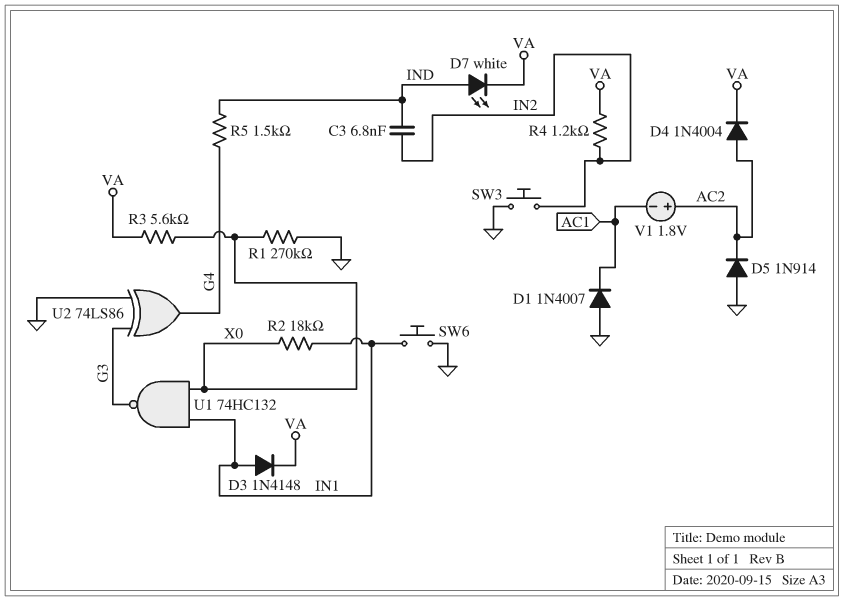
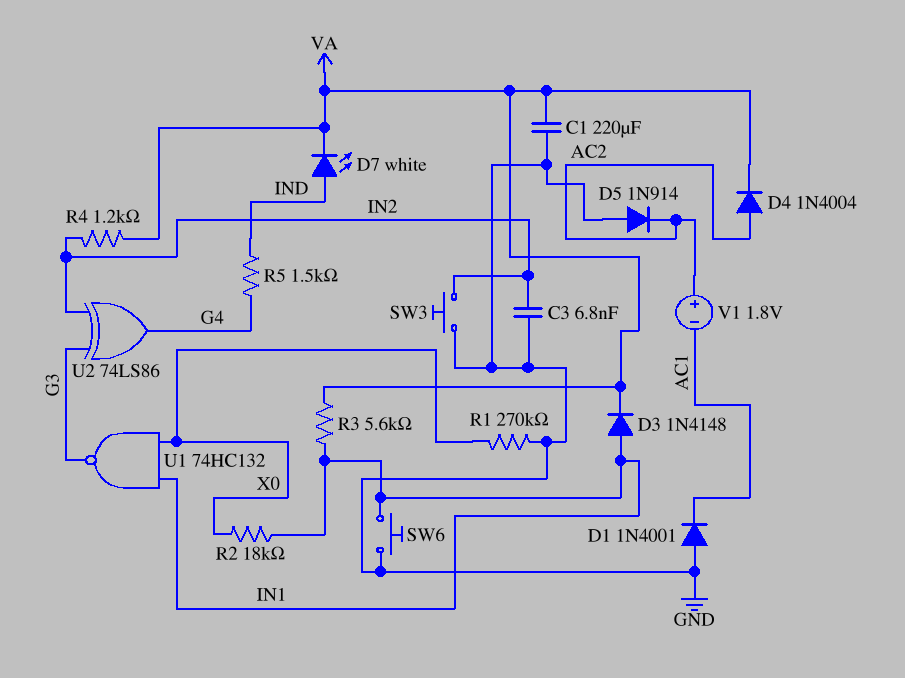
C1: none -> 220uF (GND, VA)
C3: 6.8nF (IN2, IND) -> 6.8nF (GND, IN2)
D1: diode 1N4007 (A GND, K AC1) -> diode 1N4001 (A GND, K AC1)
R3: 5.6k (VA, X0) -> 5.6k (IN1, VA)
U2: XOR 74LS86 (in G3, in GND, out G4) -> XOR 74LS86 (in G3, in IN2, out G4)

